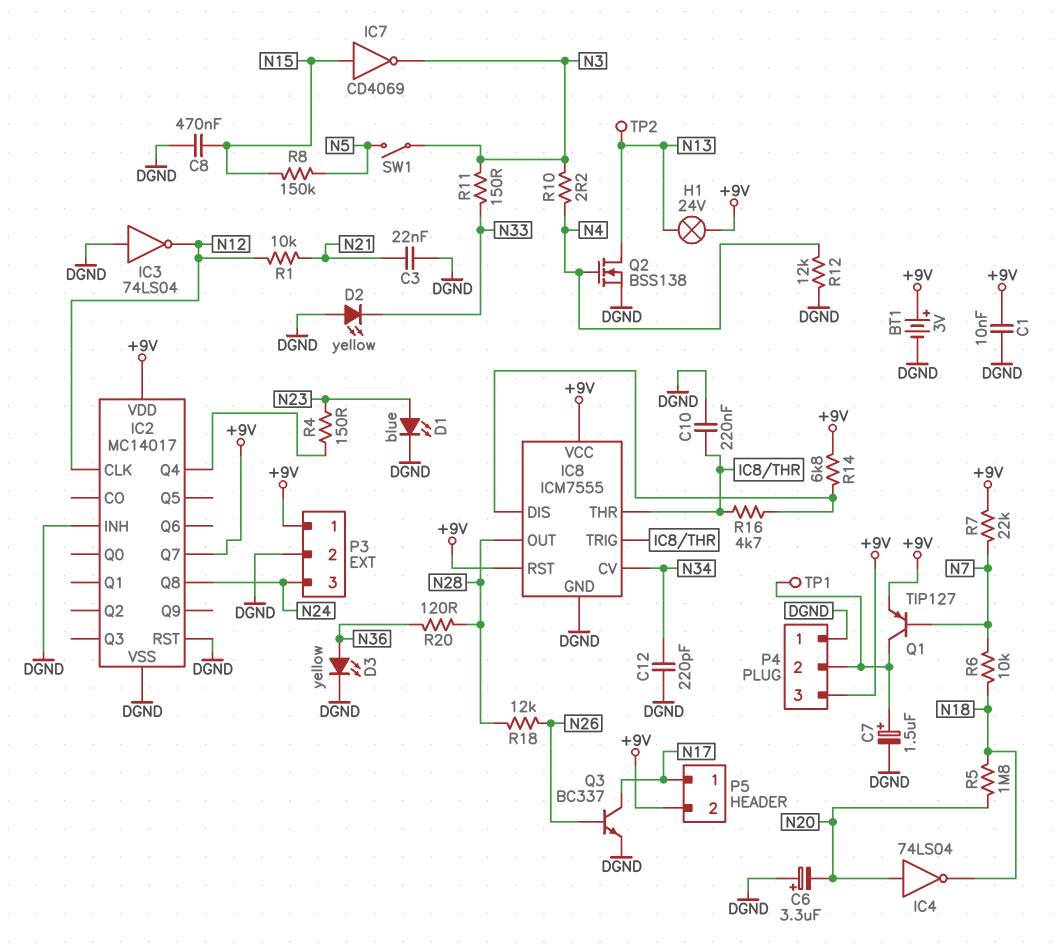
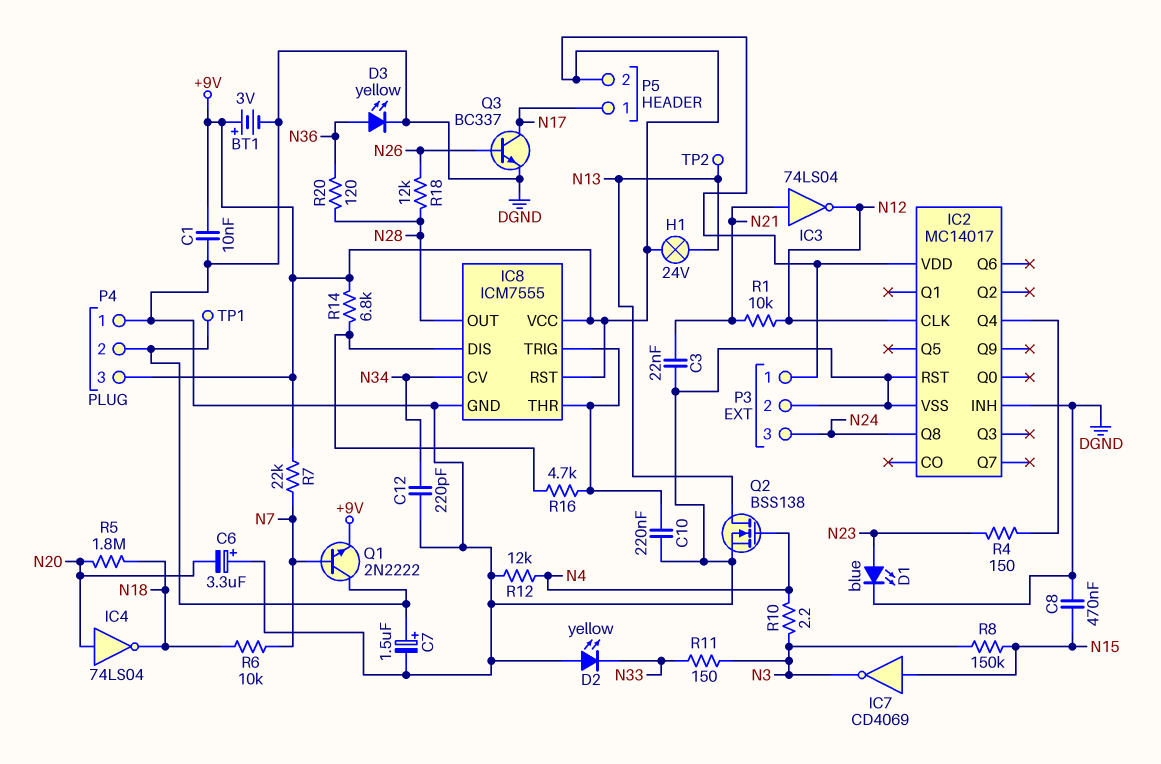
IC2 pin Q7: +9V -> none
IC3: NOT 74LS04 (in DGND, out N12) -> NOT 74LS04 (in N21, out N12)
Q1: PNP TIP127 (B N7, C P4/2, E +9V) -> NPN 2N2222 (B N7, C P4/2, E +9V)
R8: 150k (N5, N15) -> 150k (N3, N15)
SW1: switch (N3, N5) -> none

